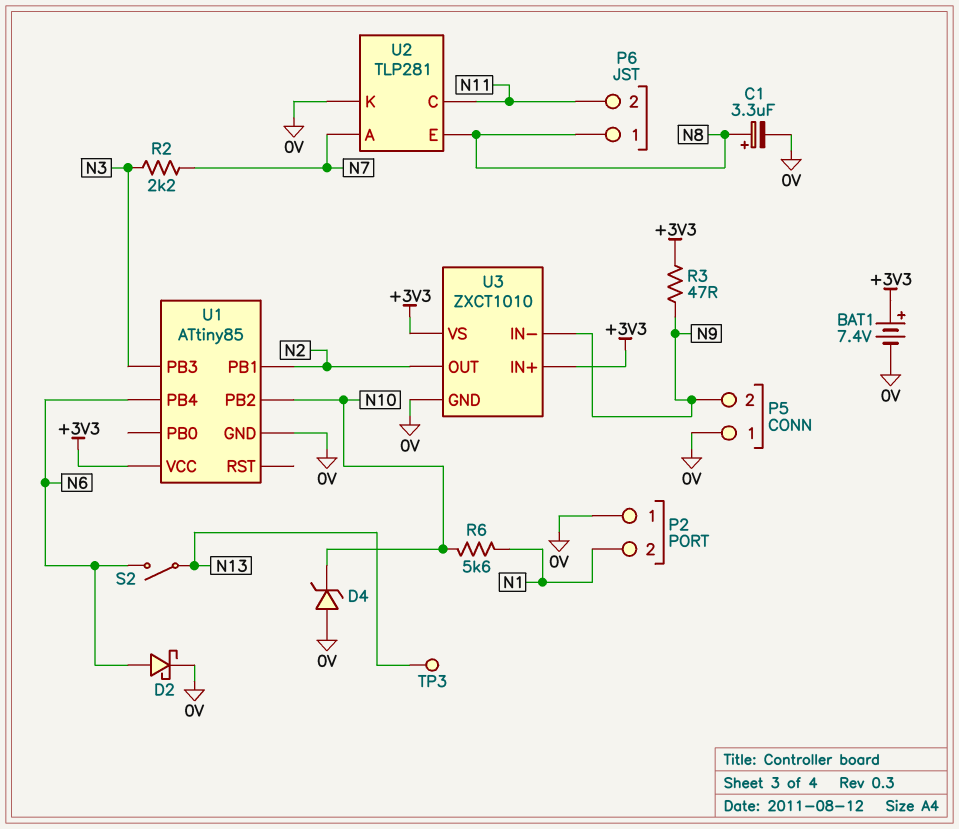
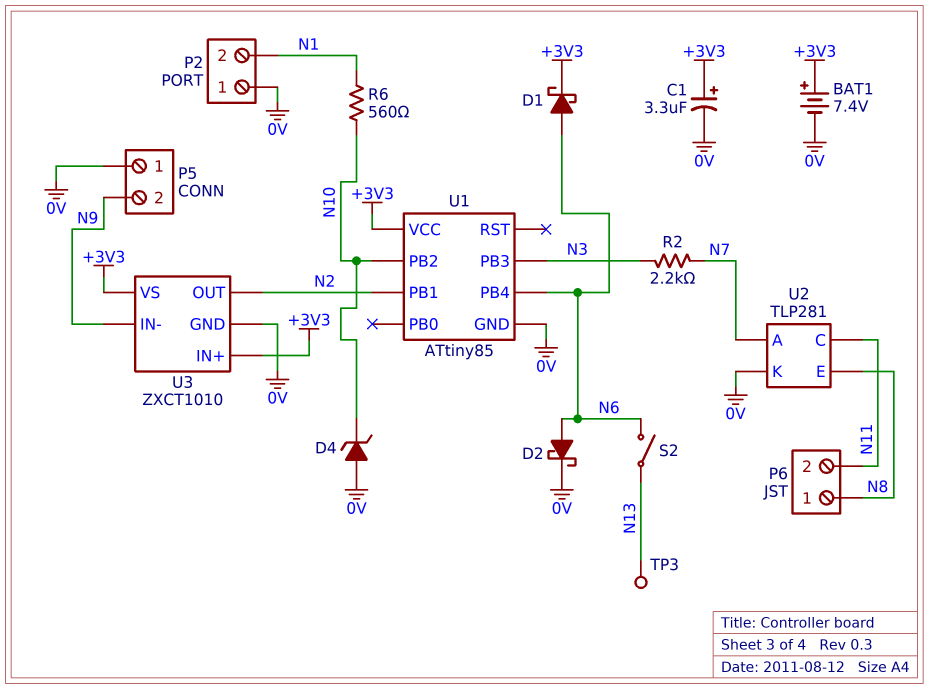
C1: 3.3uF (plus N8, minus 0V) -> 3.3uF (plus +3V3, minus 0V)
D1: none -> schottky (A N6, K +3V3)
R3: 47 (+3V3, N9) -> none
R6: 5.6k (N1, N10) -> 560 (N1, N10)

